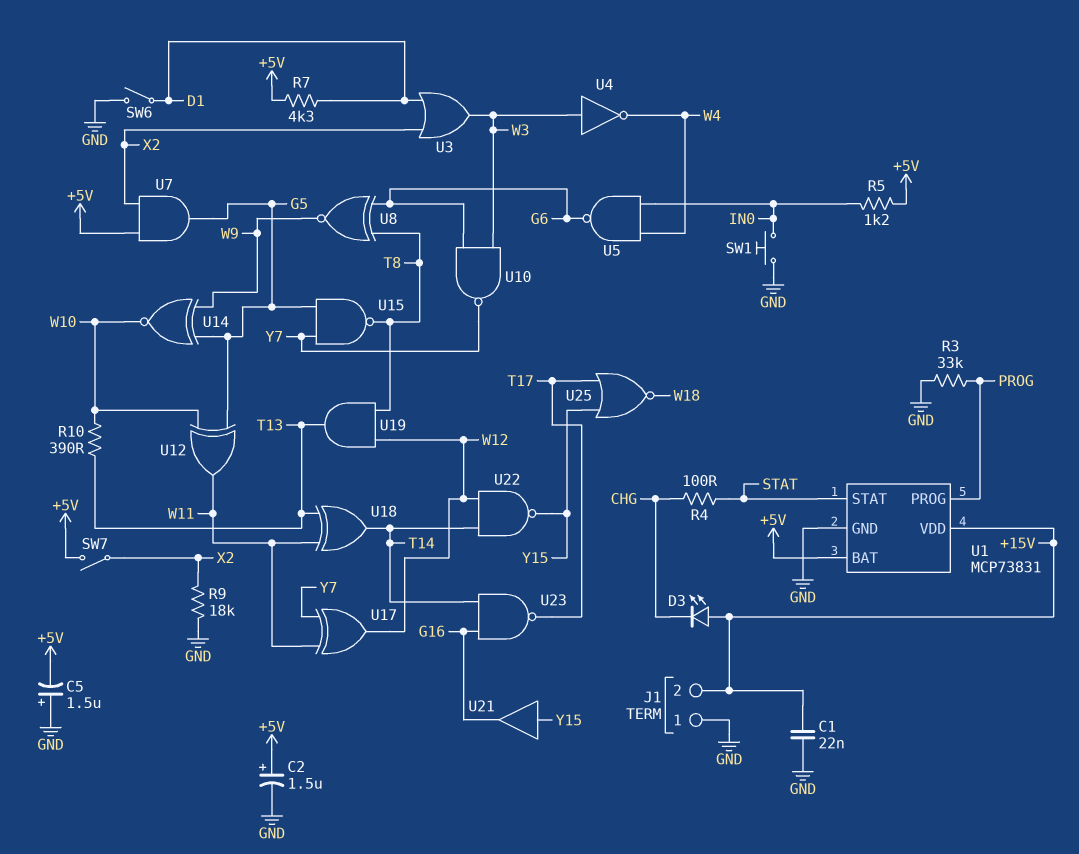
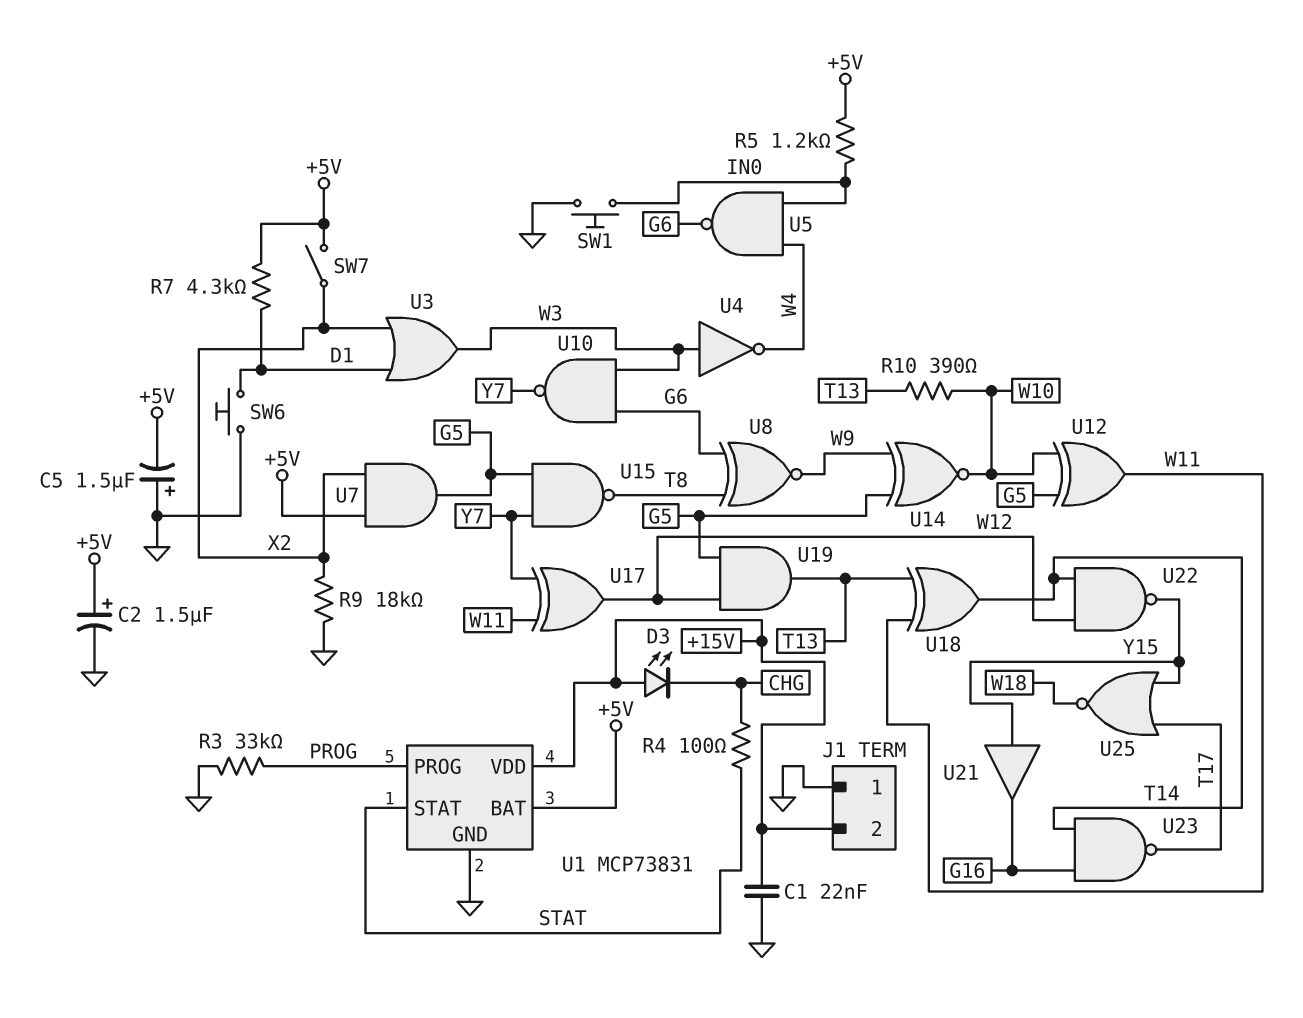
SW6: switch (D1, GND) -> button (D1, GND)
U19: AND (in T8, in W12, out T13) -> AND (in G5, in W12, out T13)

